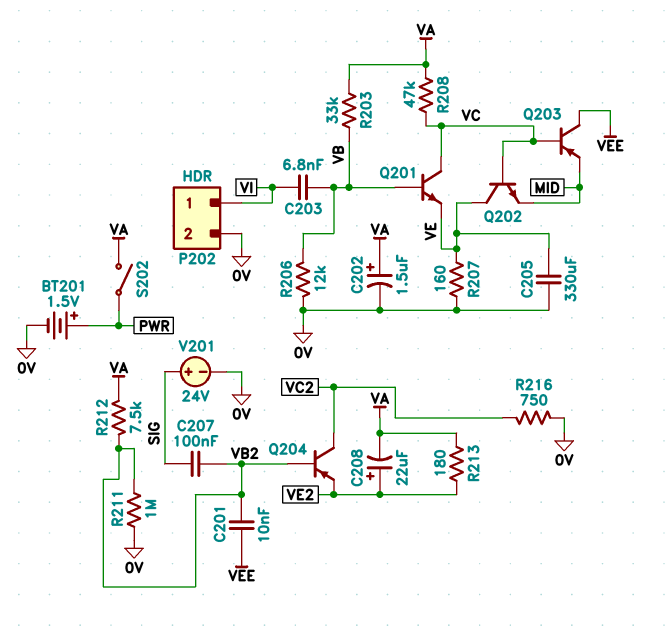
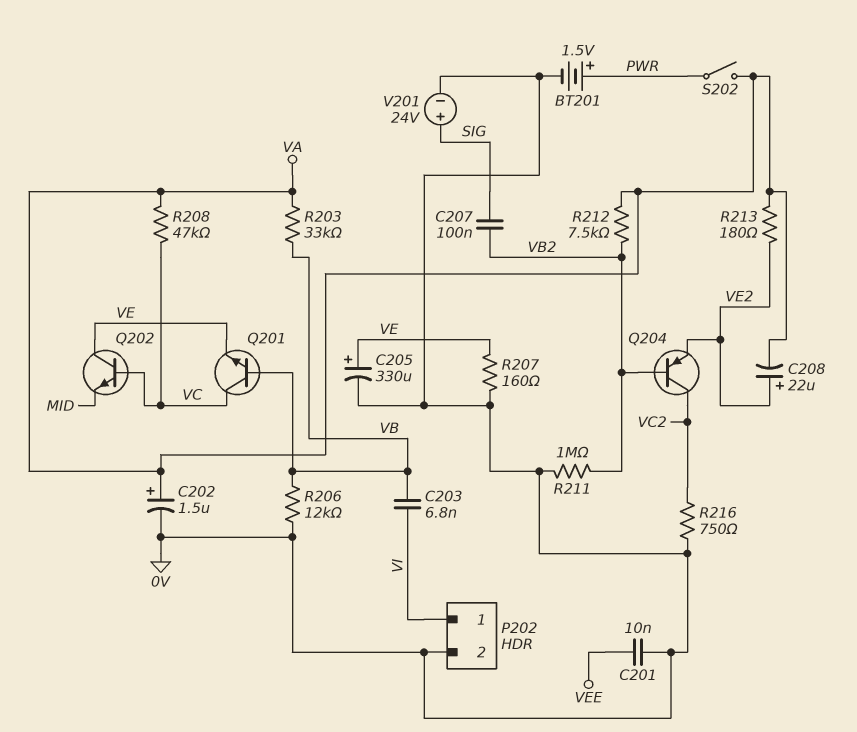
C201: 10nF (VB2, VEE) -> 10nF (0V, VEE)
C205: 330uF (0V, VE) -> 330uF (plus VE, minus 0V)
Q203: PNP (B VC, C VEE, E MID) -> none

